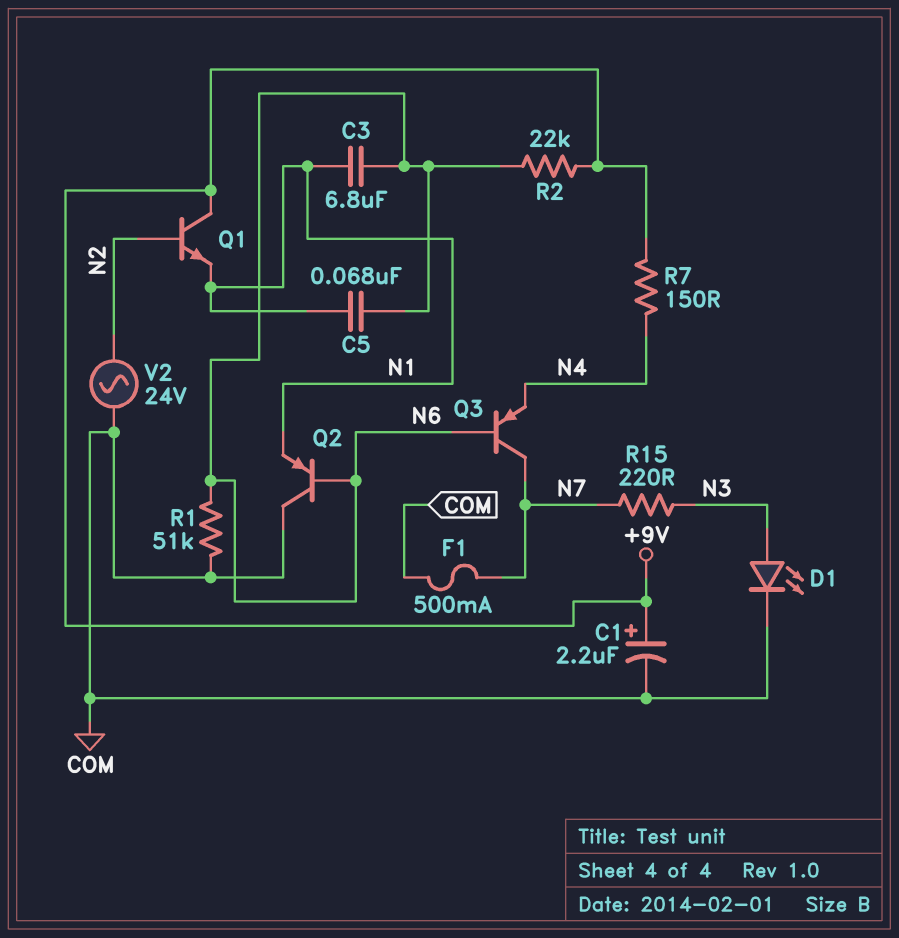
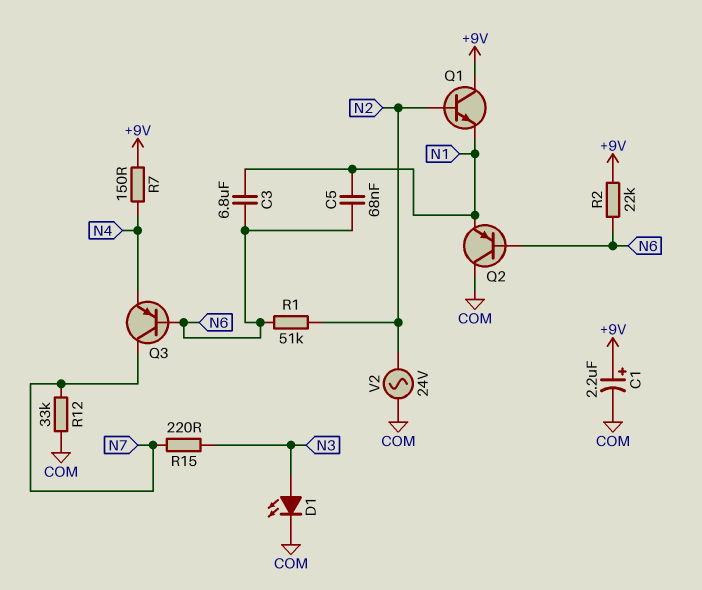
F1: 500mA (COM, N7) -> none
R1: 51k (COM, N6) -> 51k (N2, N6)
R12: none -> 33k (COM, N7)

